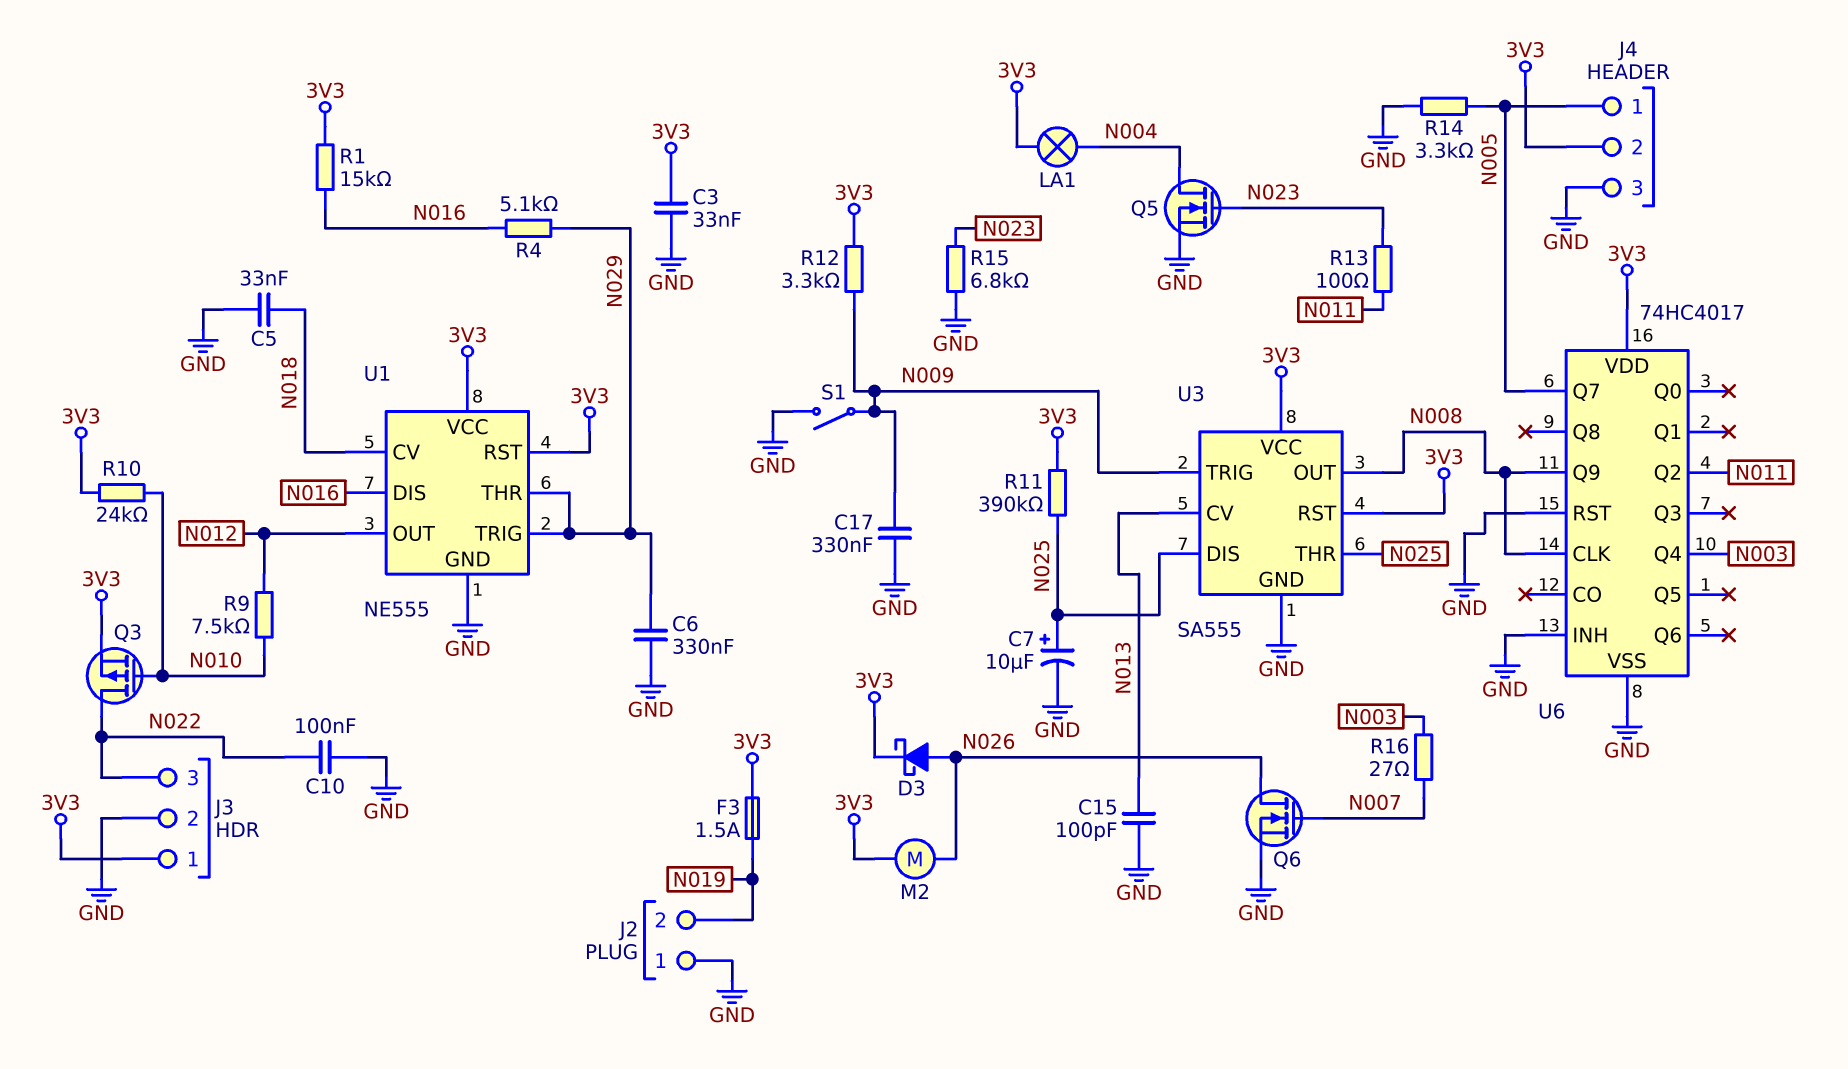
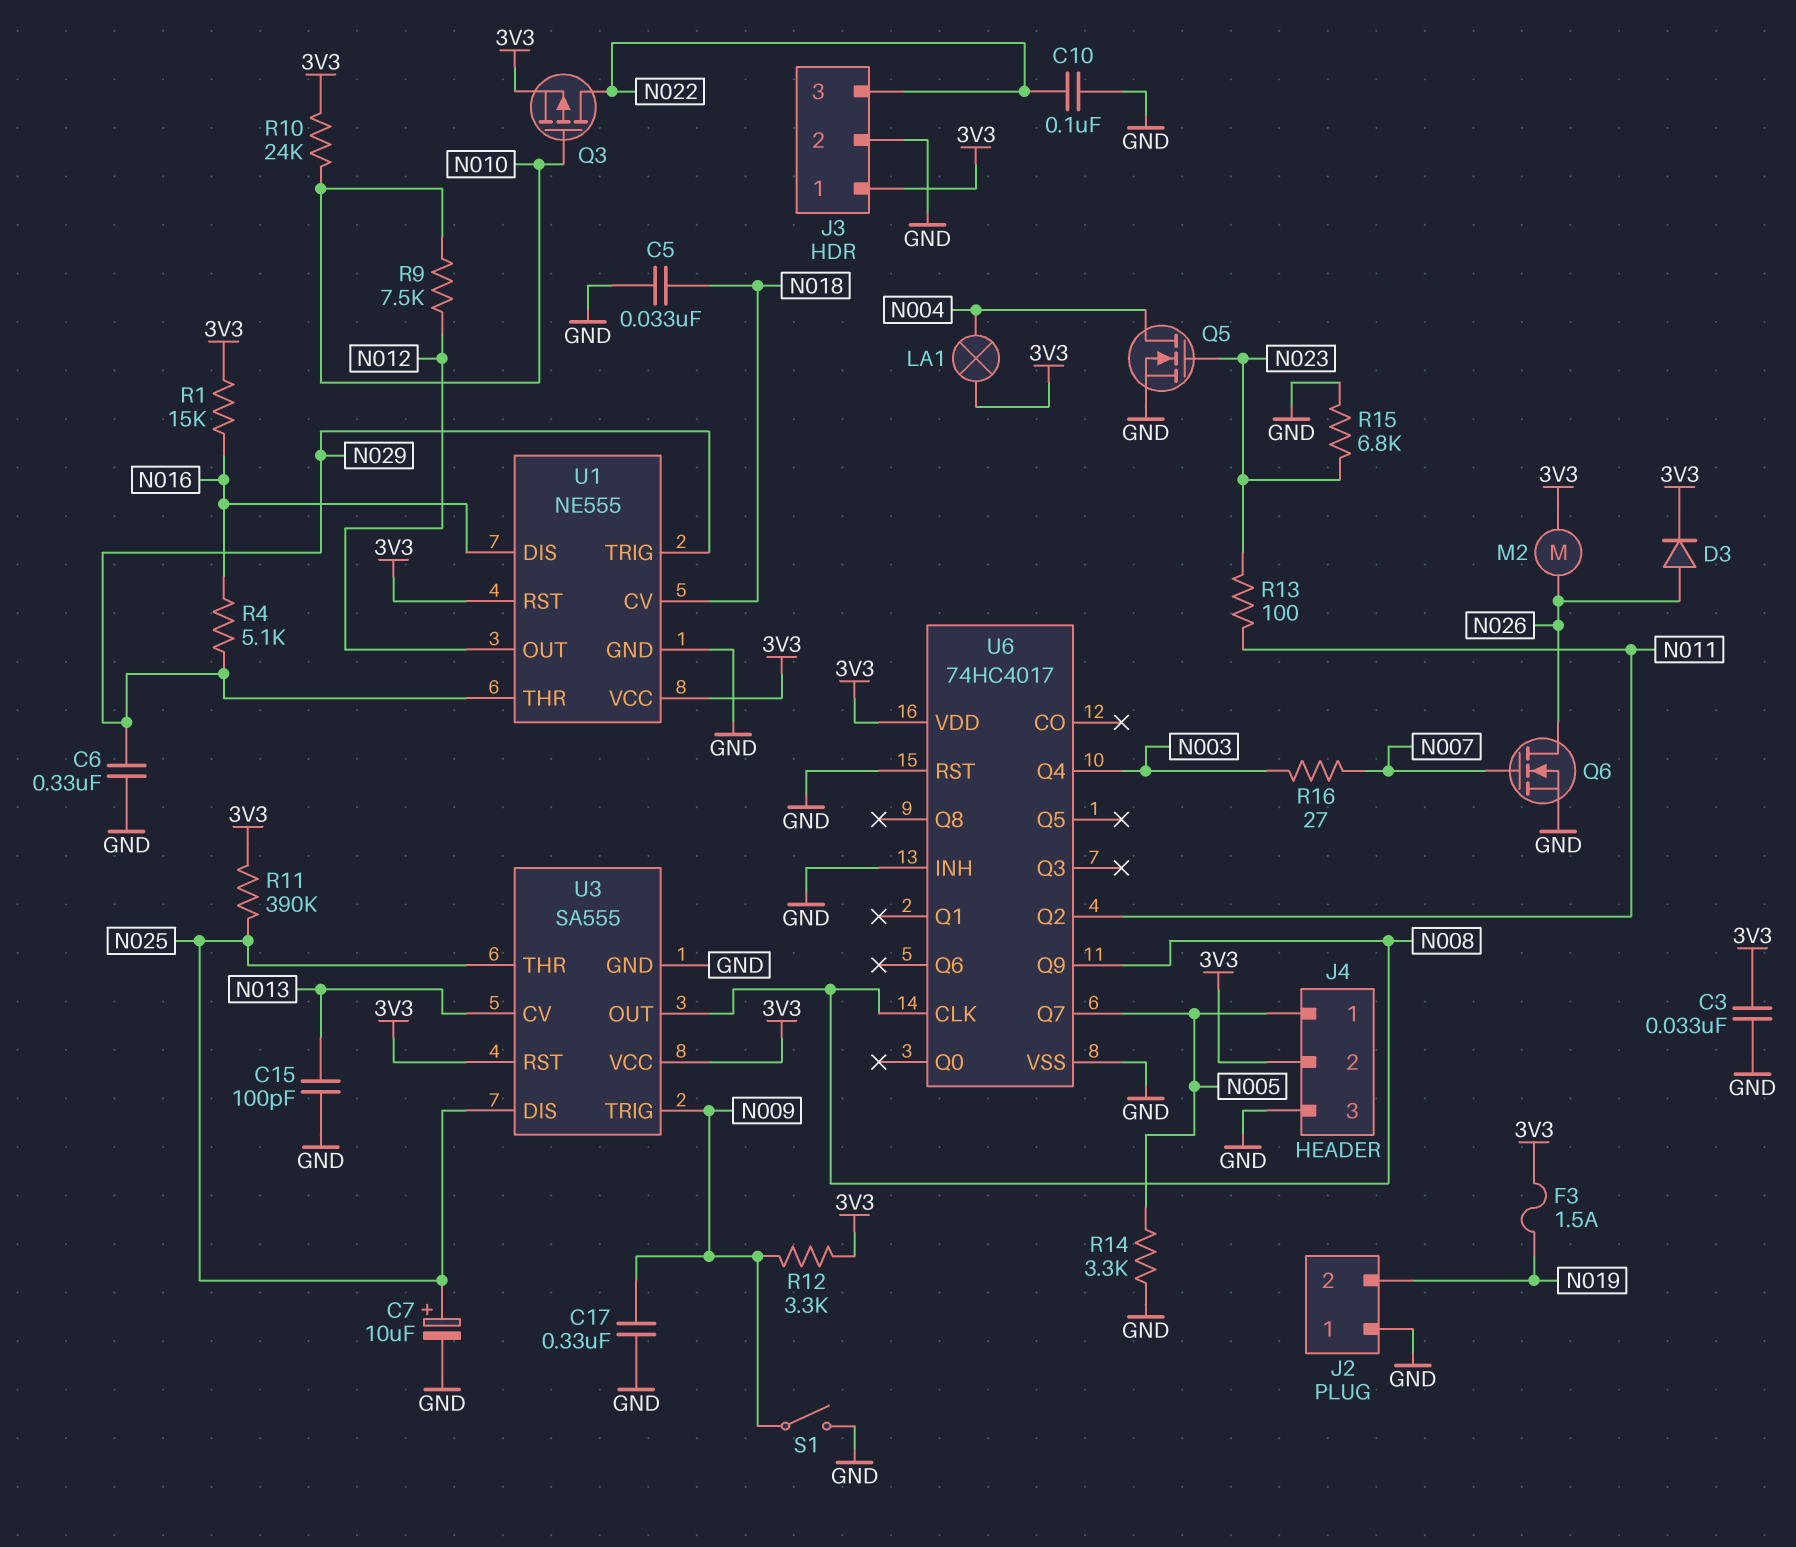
D3: schottky (A N026, K 3V3) -> diode (A N026, K 3V3)

